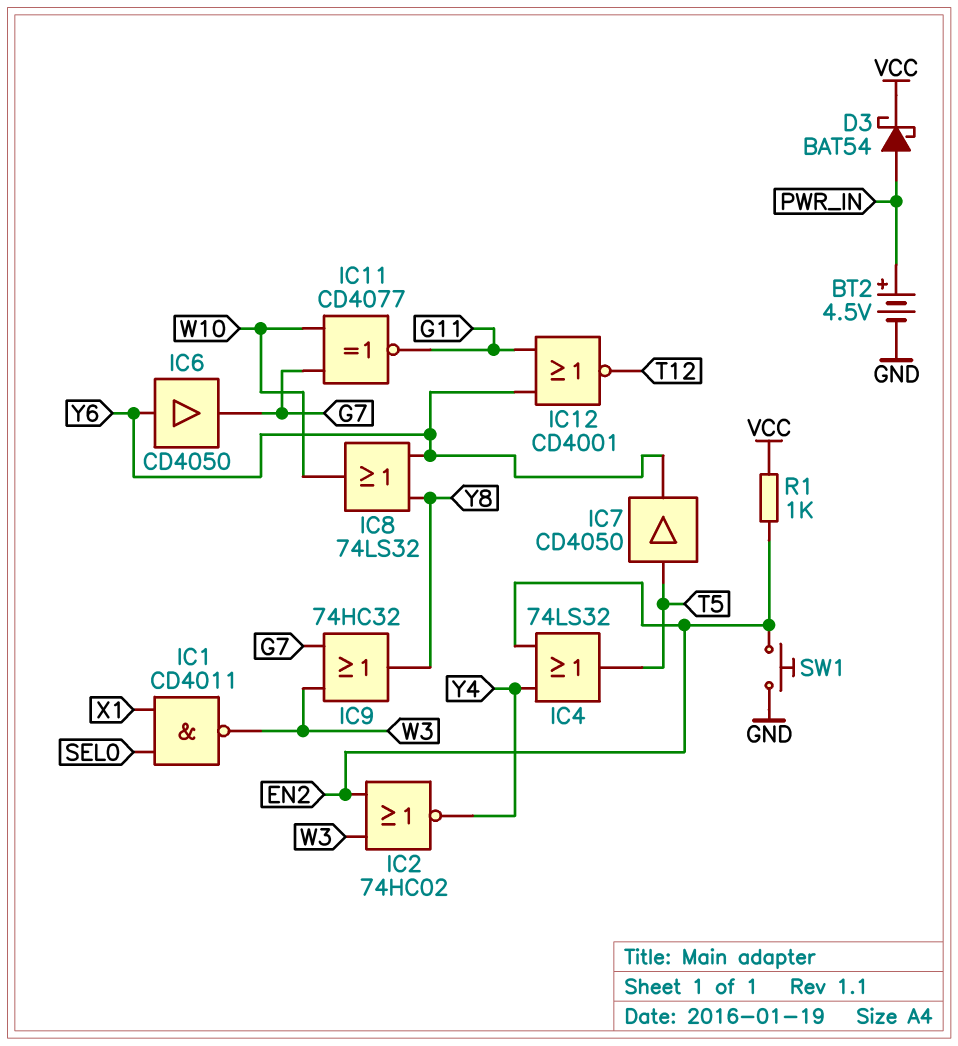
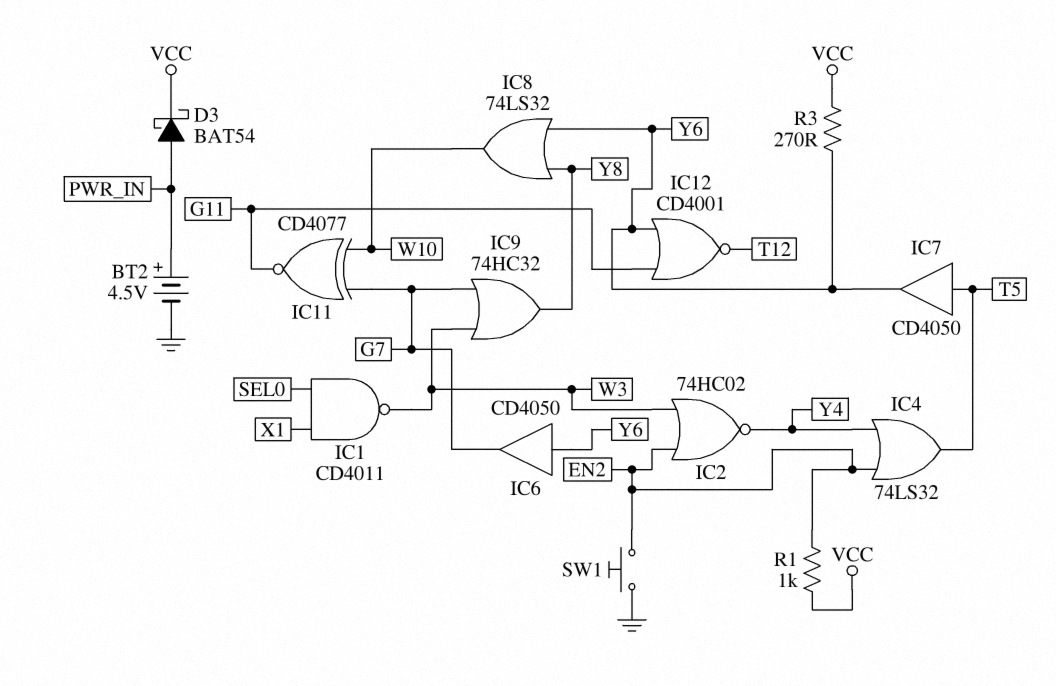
R3: none -> 270 (VCC, Y6)

